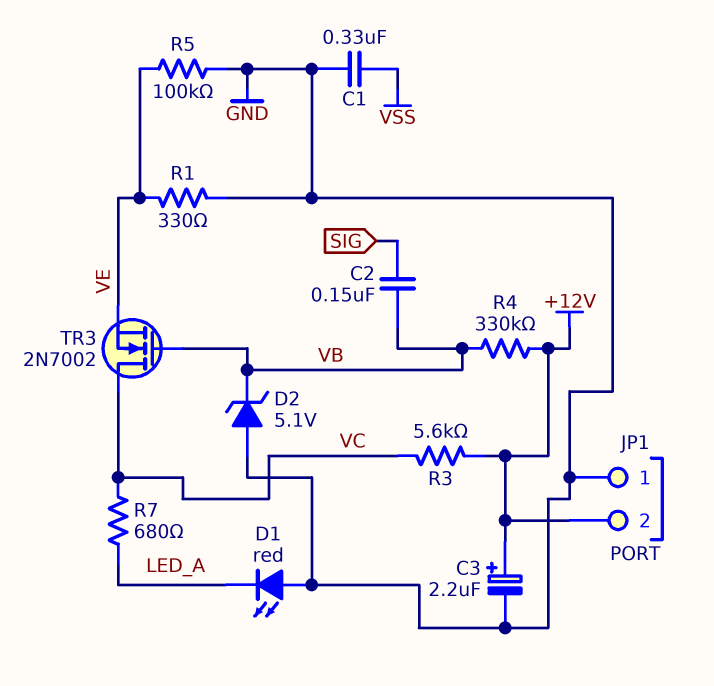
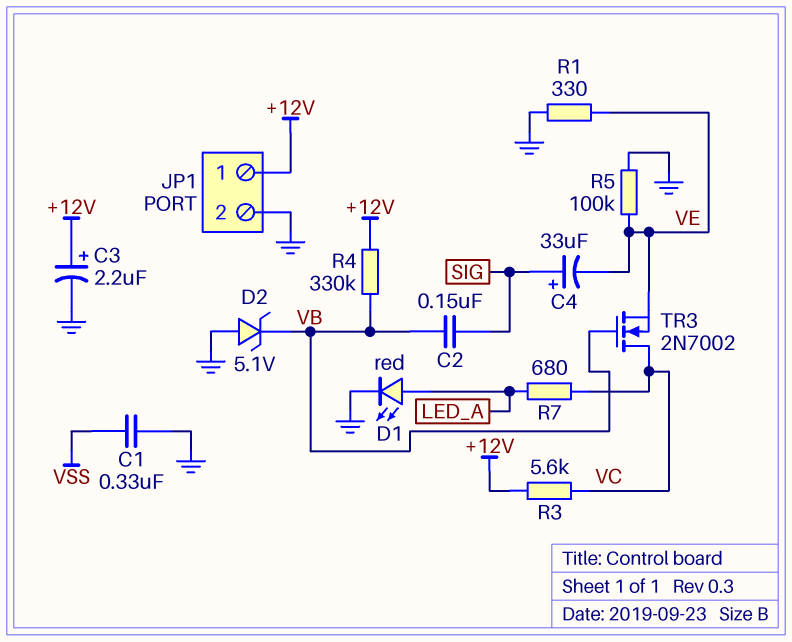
C4: none -> 33uF (plus SIG, minus VE)
D1: LED red (A GND, K LED_A) -> LED red (A LED_A, K GND)
JP1 pin 1: GND -> +12V
JP1 pin 2: +12V -> GND

